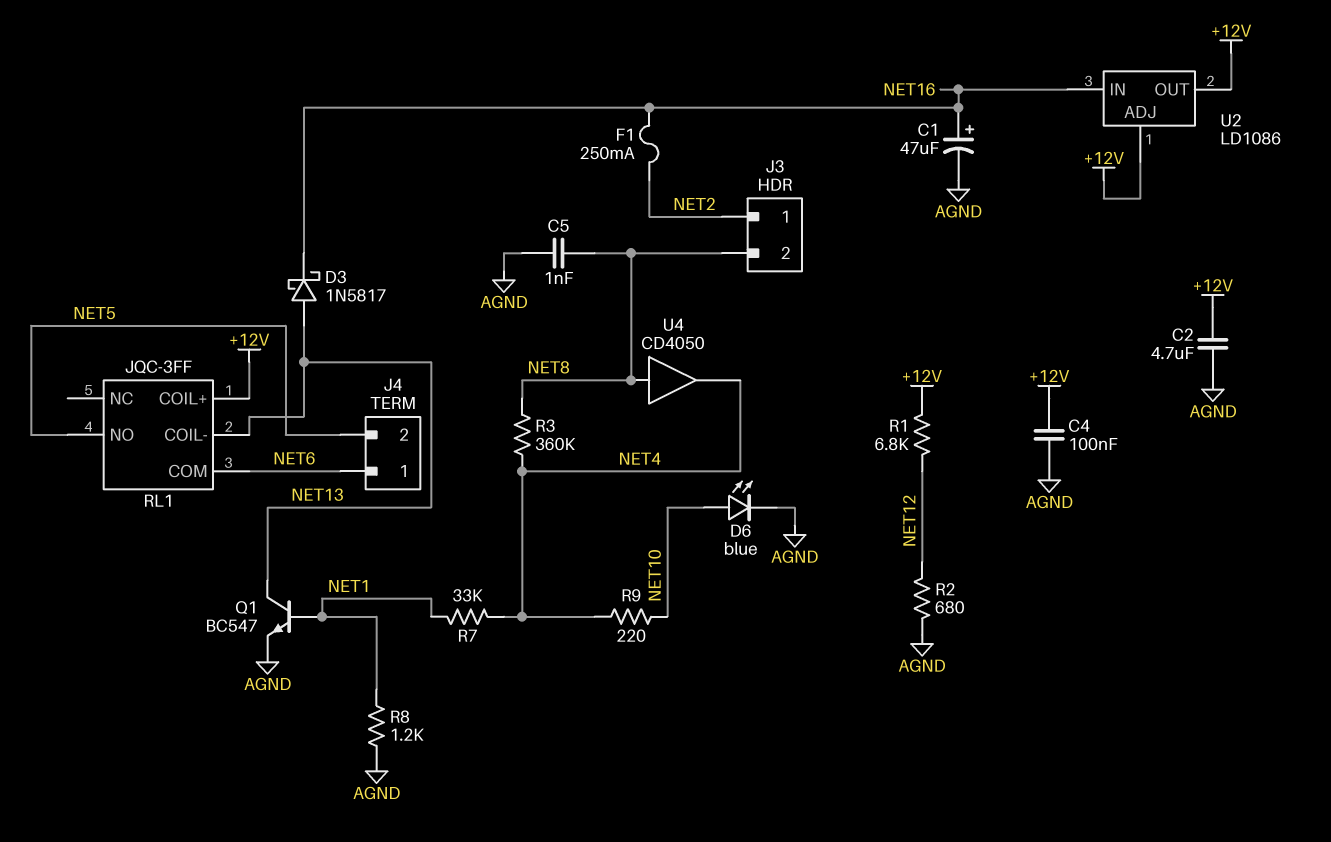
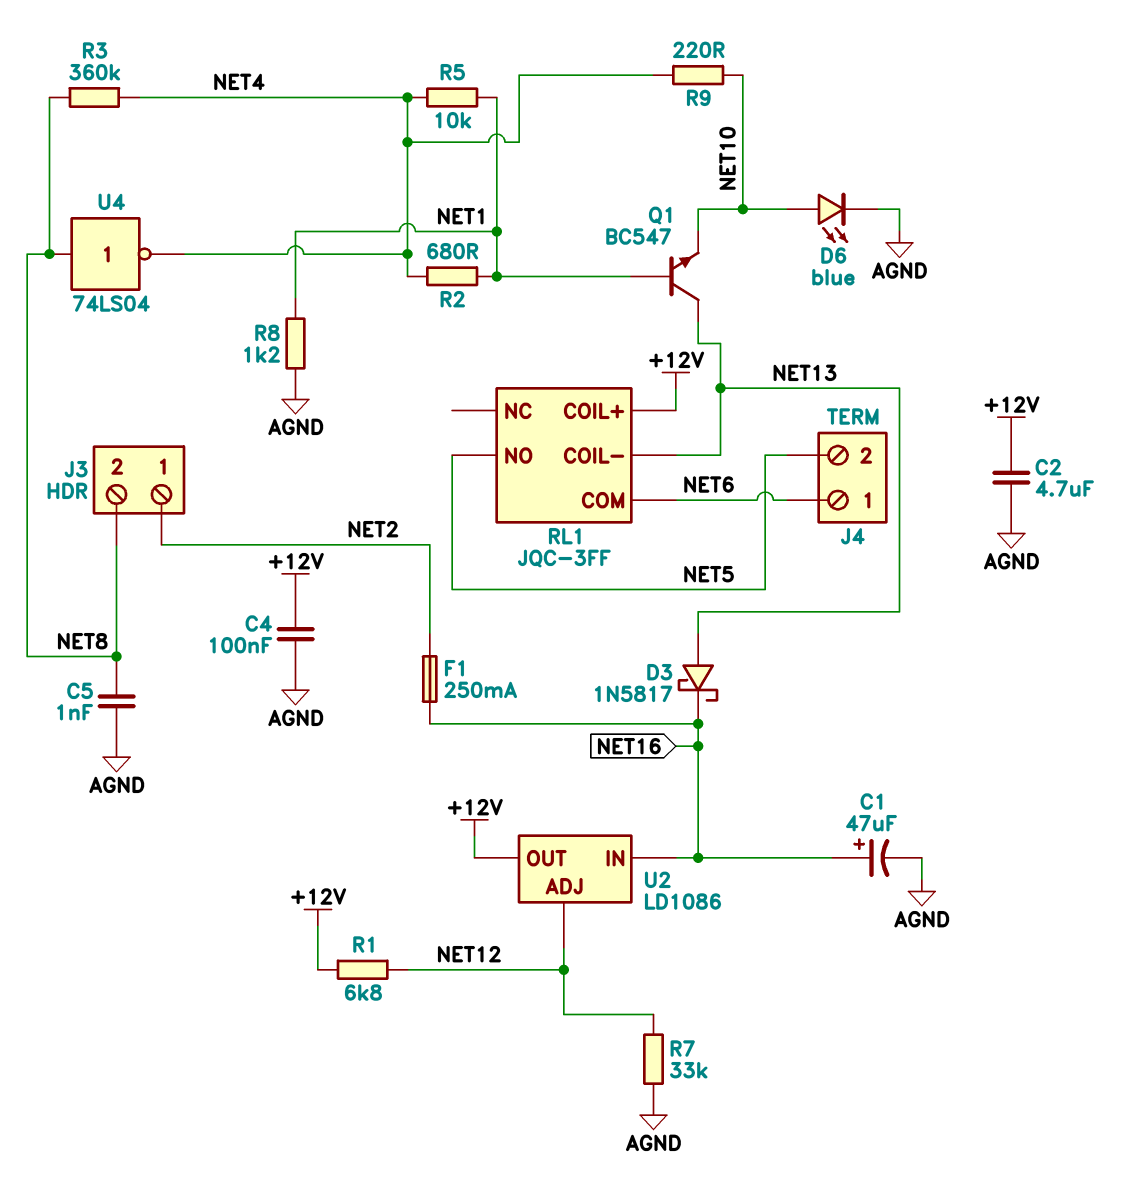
Q1: NPN BC547 (B NET1, C NET13, E AGND) -> NPN BC547 (B NET1, C NET13, E NET10)
R2: 680 (AGND, NET12) -> 680 (NET1, NET4)
R5: none -> 10k (NET1, NET4)
R7: 33k (NET1, NET4) -> 33k (AGND, NET12)
U2 pin ADJ: +12V -> NET12
U4: buffer CD4050 (in NET8, out NET4) -> NOT 74LS04 (in NET8, out NET4)

